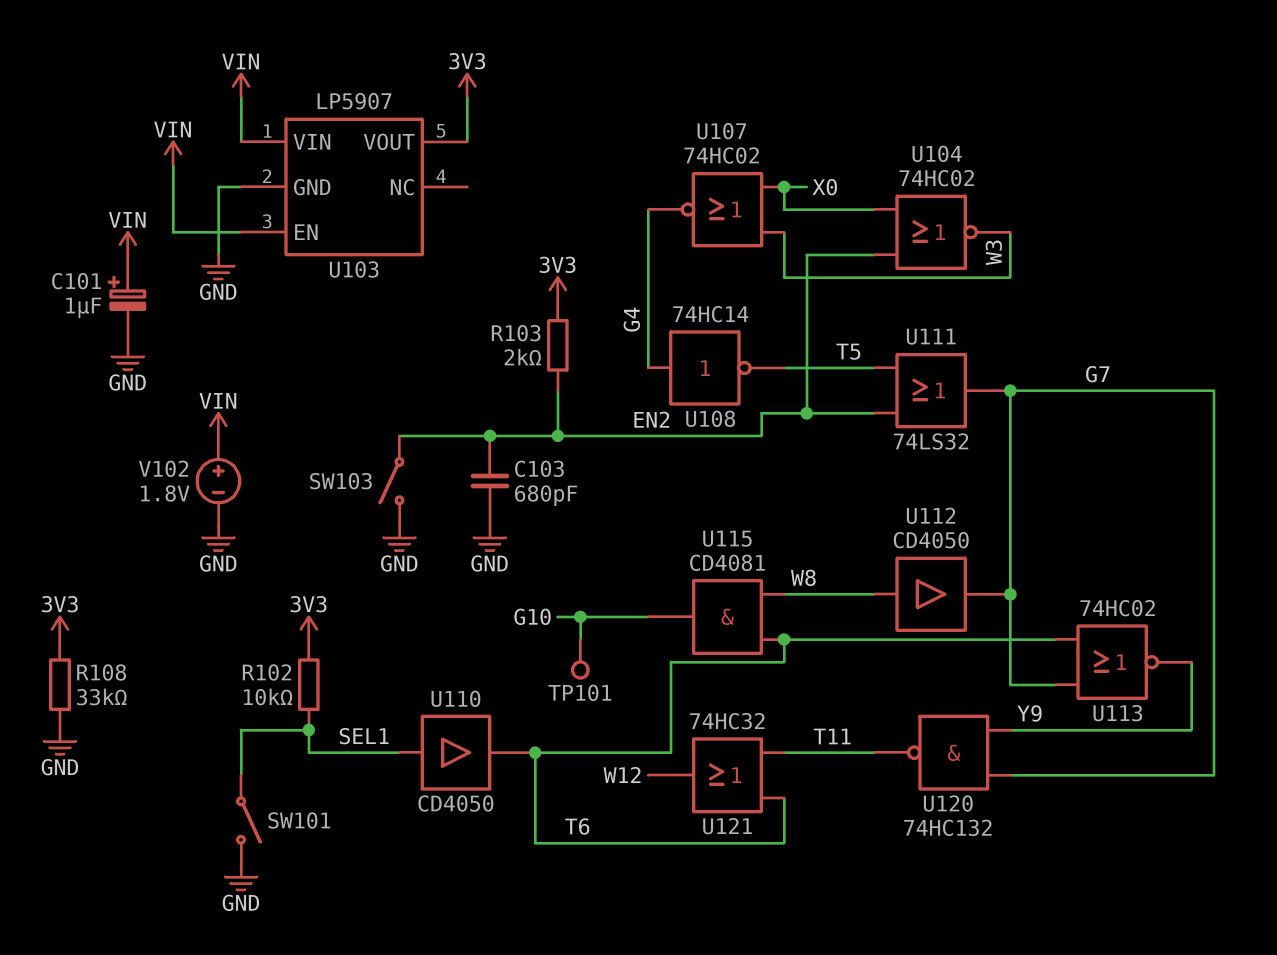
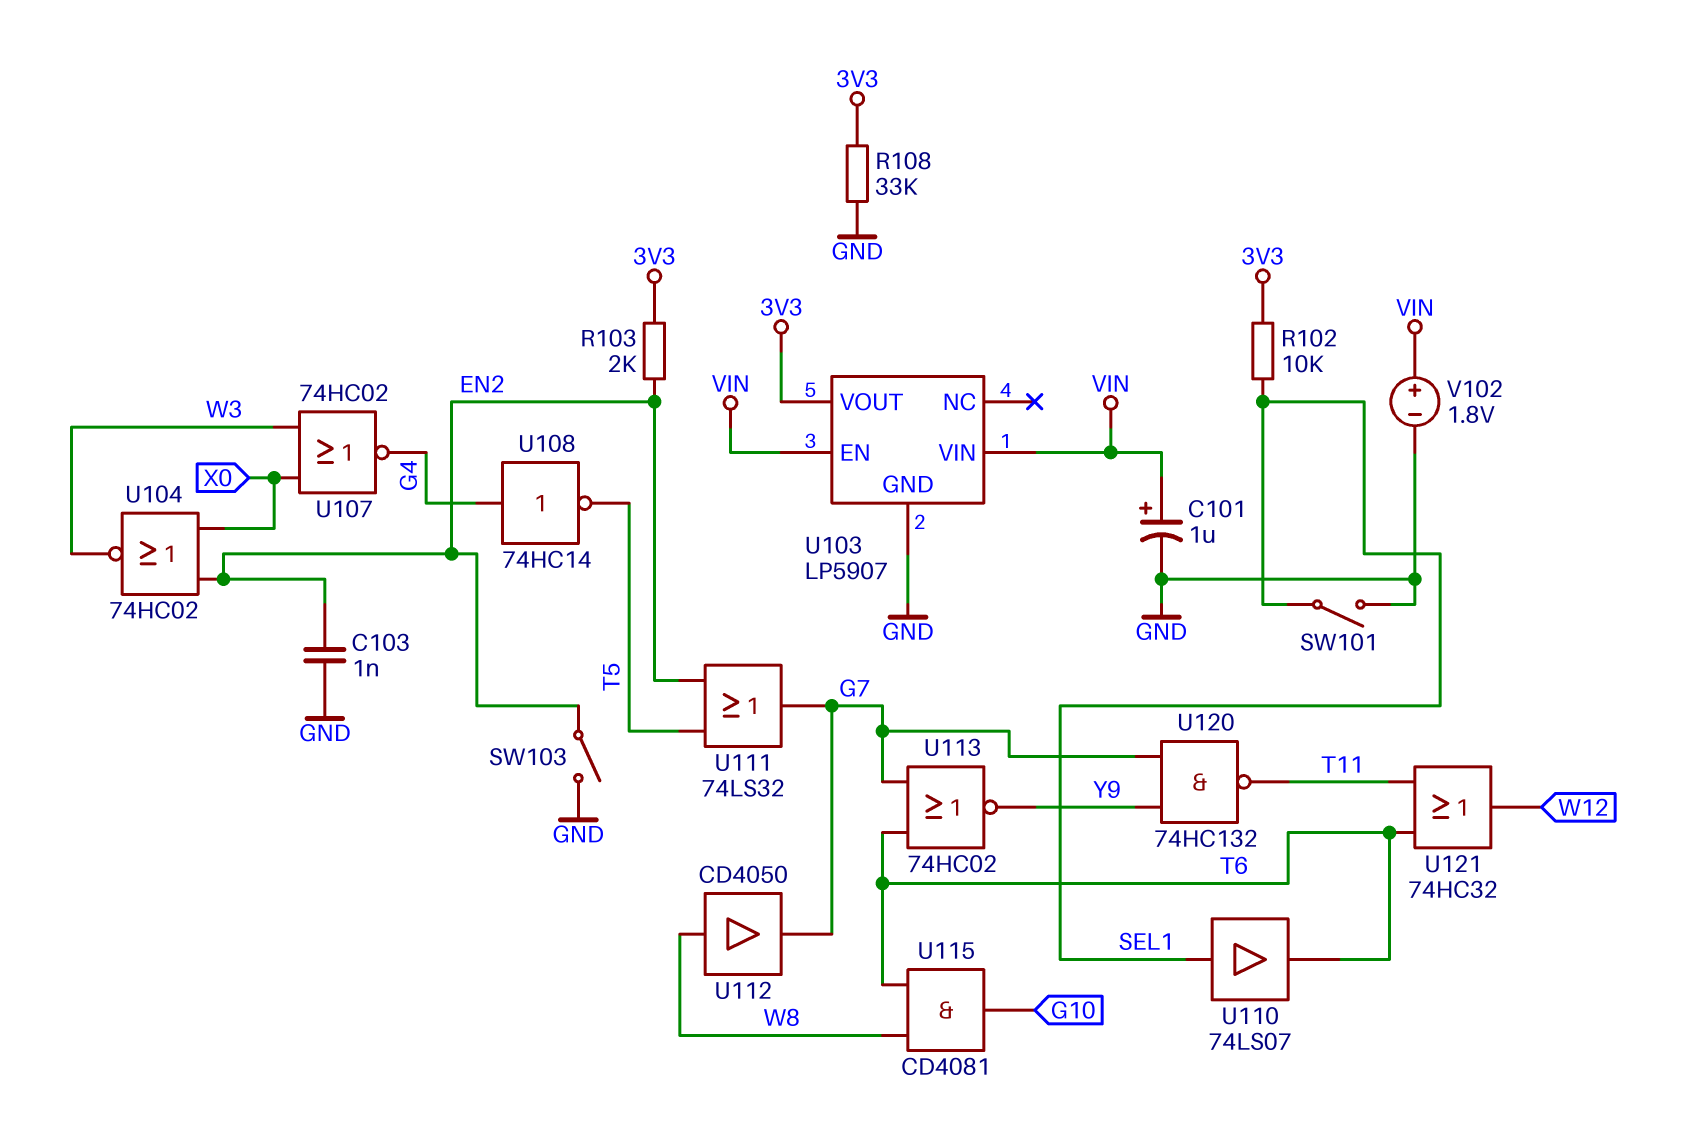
C103: 680pF (EN2, GND) -> 1nF (EN2, GND)
TP101: test point (G10) -> none
U110: buffer CD4050 (in SEL1, out T6) -> buffer 74LS07 (in SEL1, out T6)

